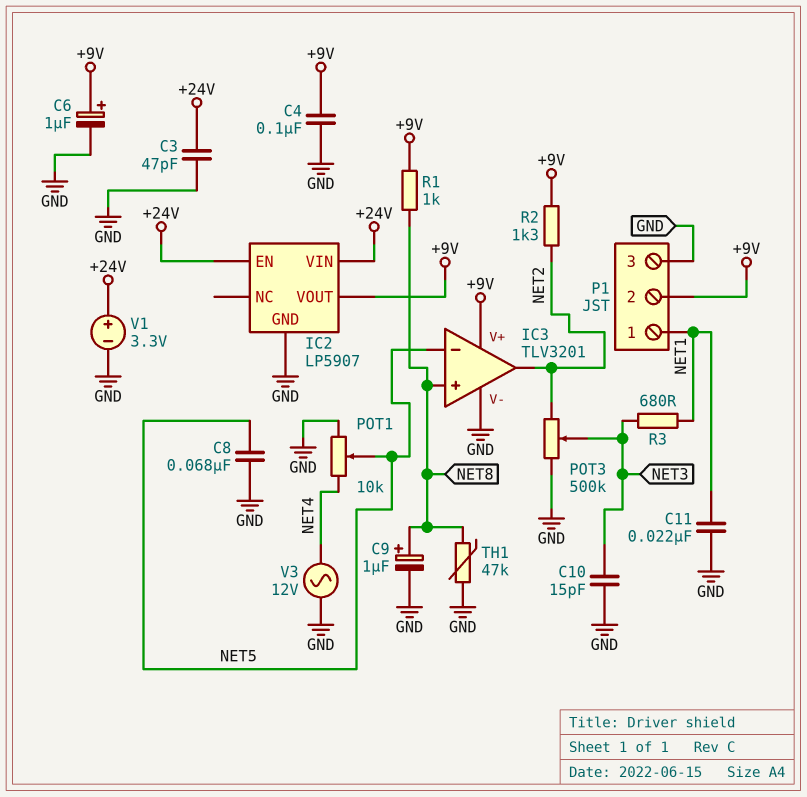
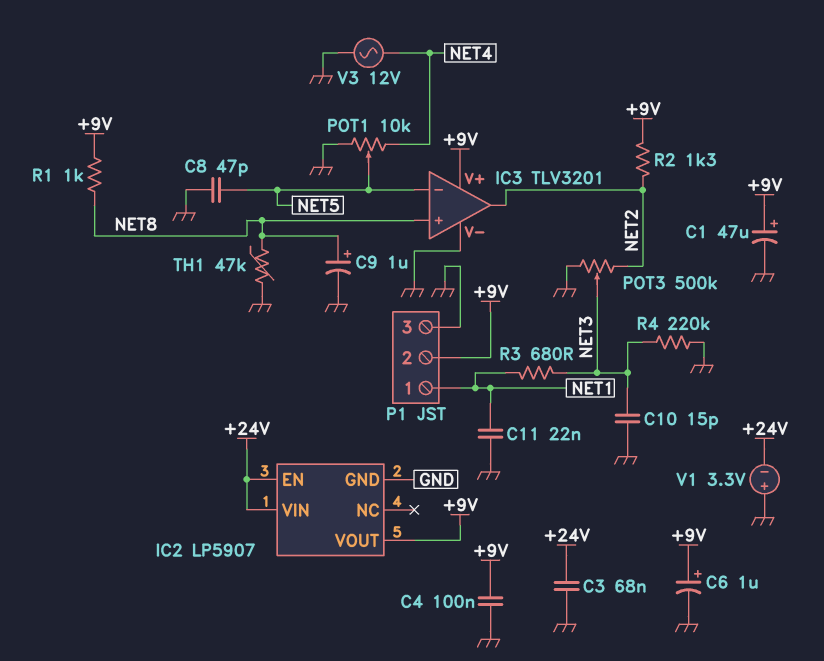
C1: none -> 47uF (plus +9V, minus GND)
C3: 47pF (+24V, GND) -> 68nF (+24V, GND)
C8: 68nF (GND, NET5) -> 47pF (GND, NET5)
R4: none -> 220k (GND, NET3)
V1: 3.3V (plus +24V, minus GND) -> 3.3V (plus GND, minus +24V)

